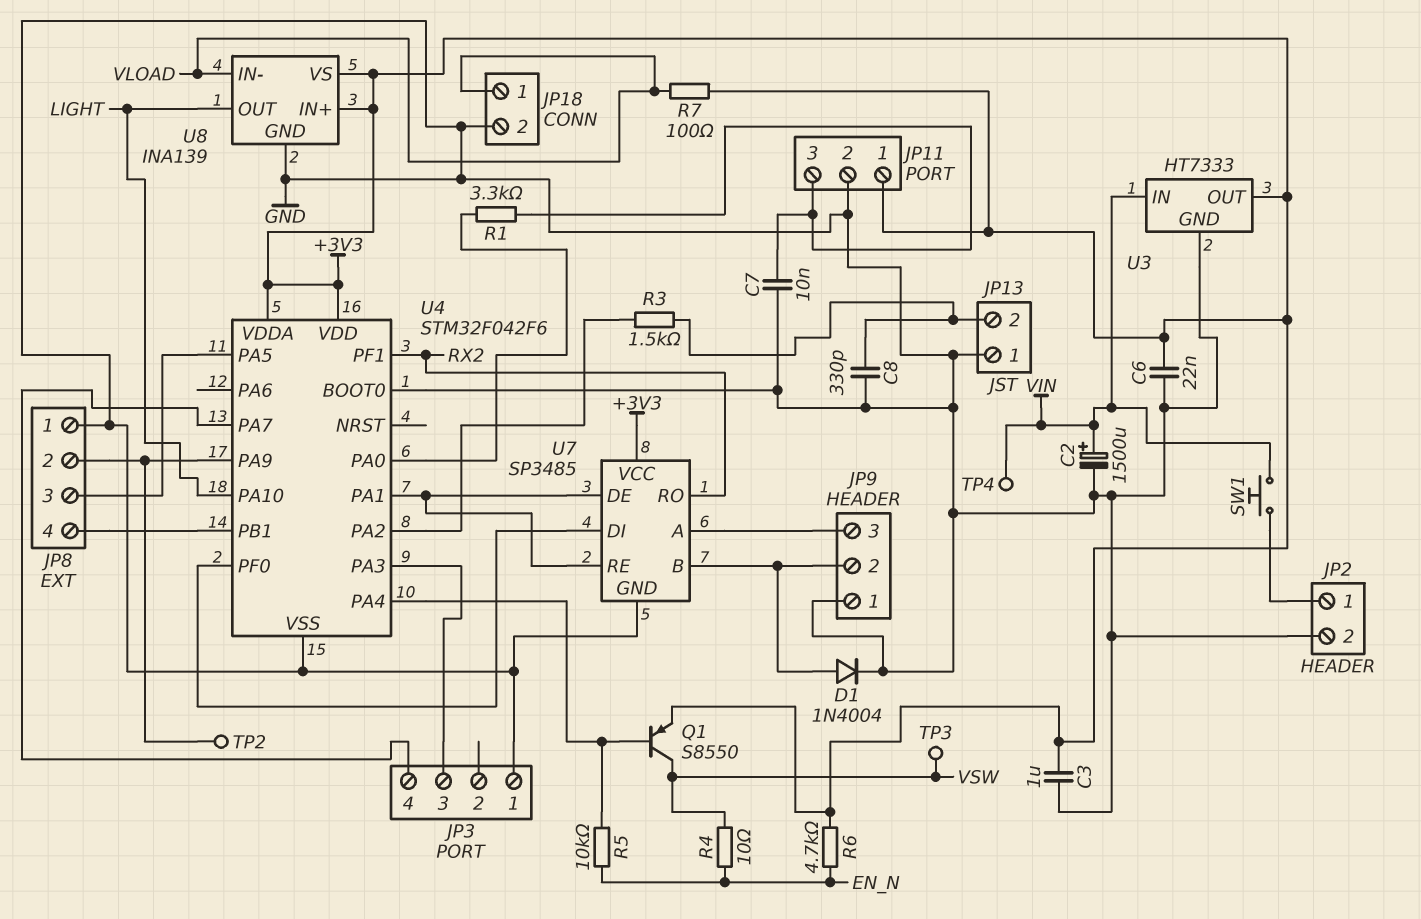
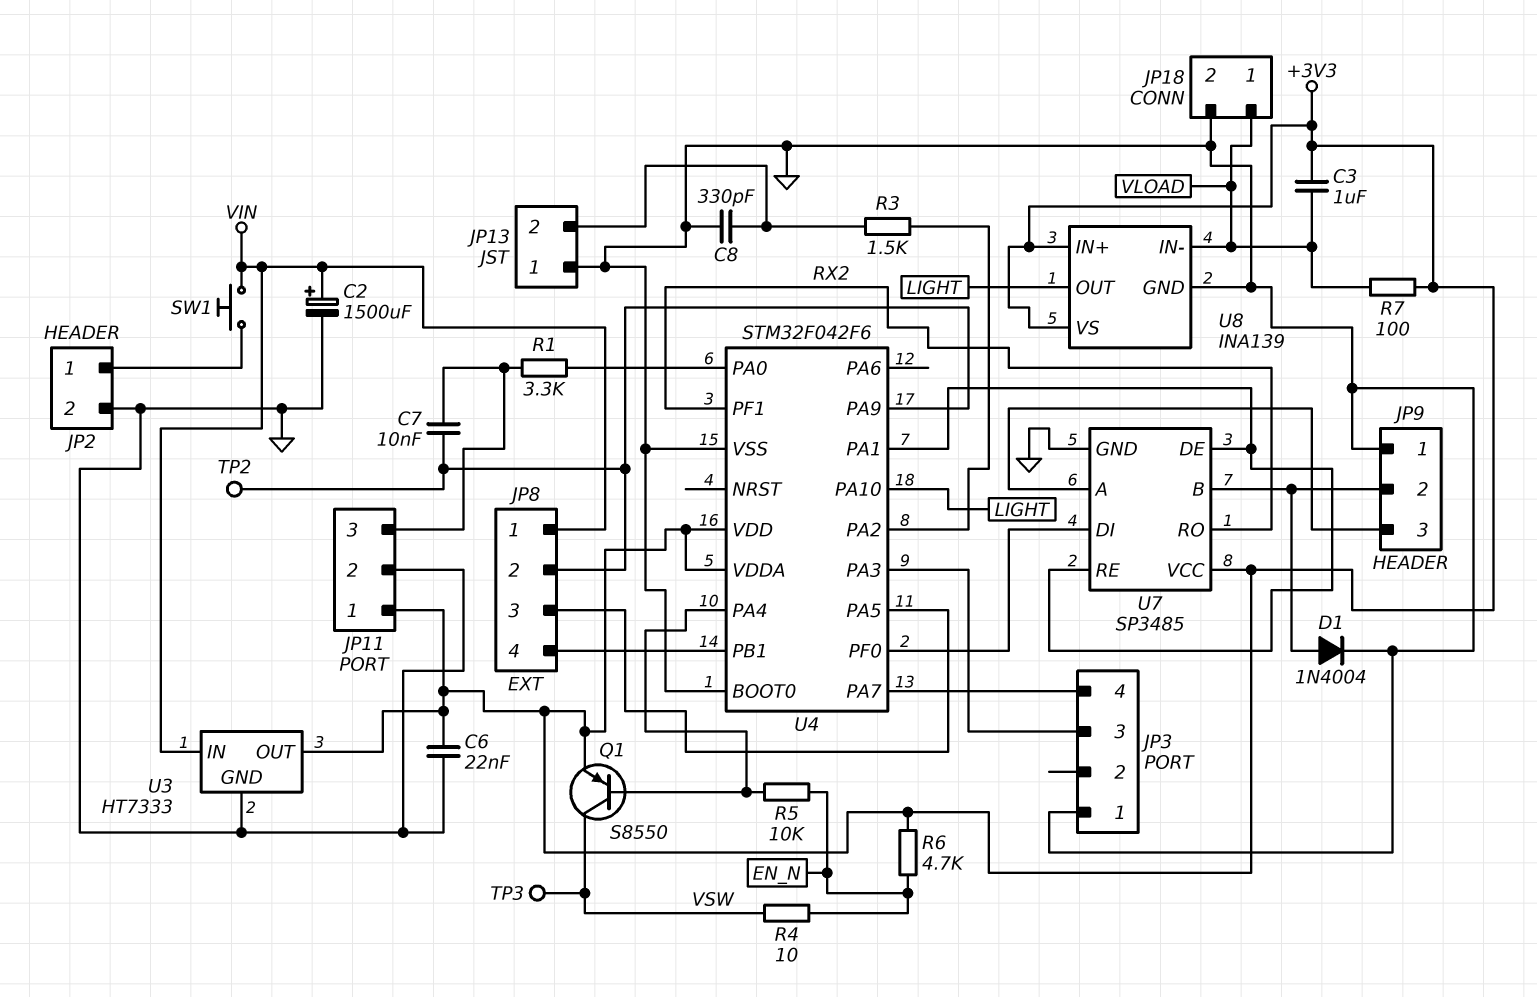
C3: 1uF (+3V3, GND) -> 1uF (+3V3, VLOAD)
C7: 10nF (GND, JP11/3) -> 10nF (JP8/2, JP11/3)
JP8 pin 1: GND -> VIN
TP4: test point (VIN) -> none

